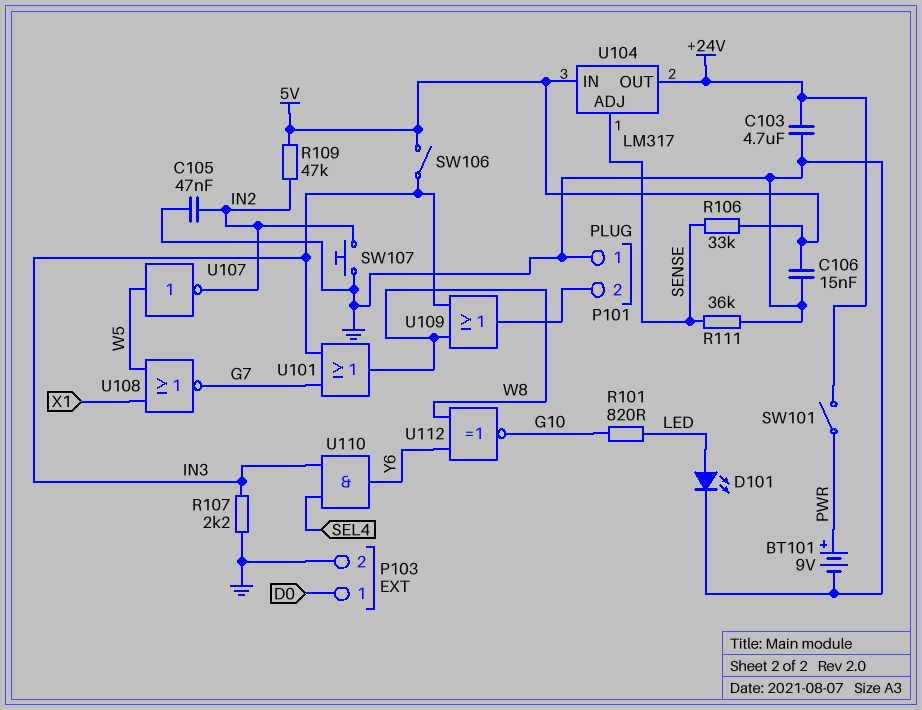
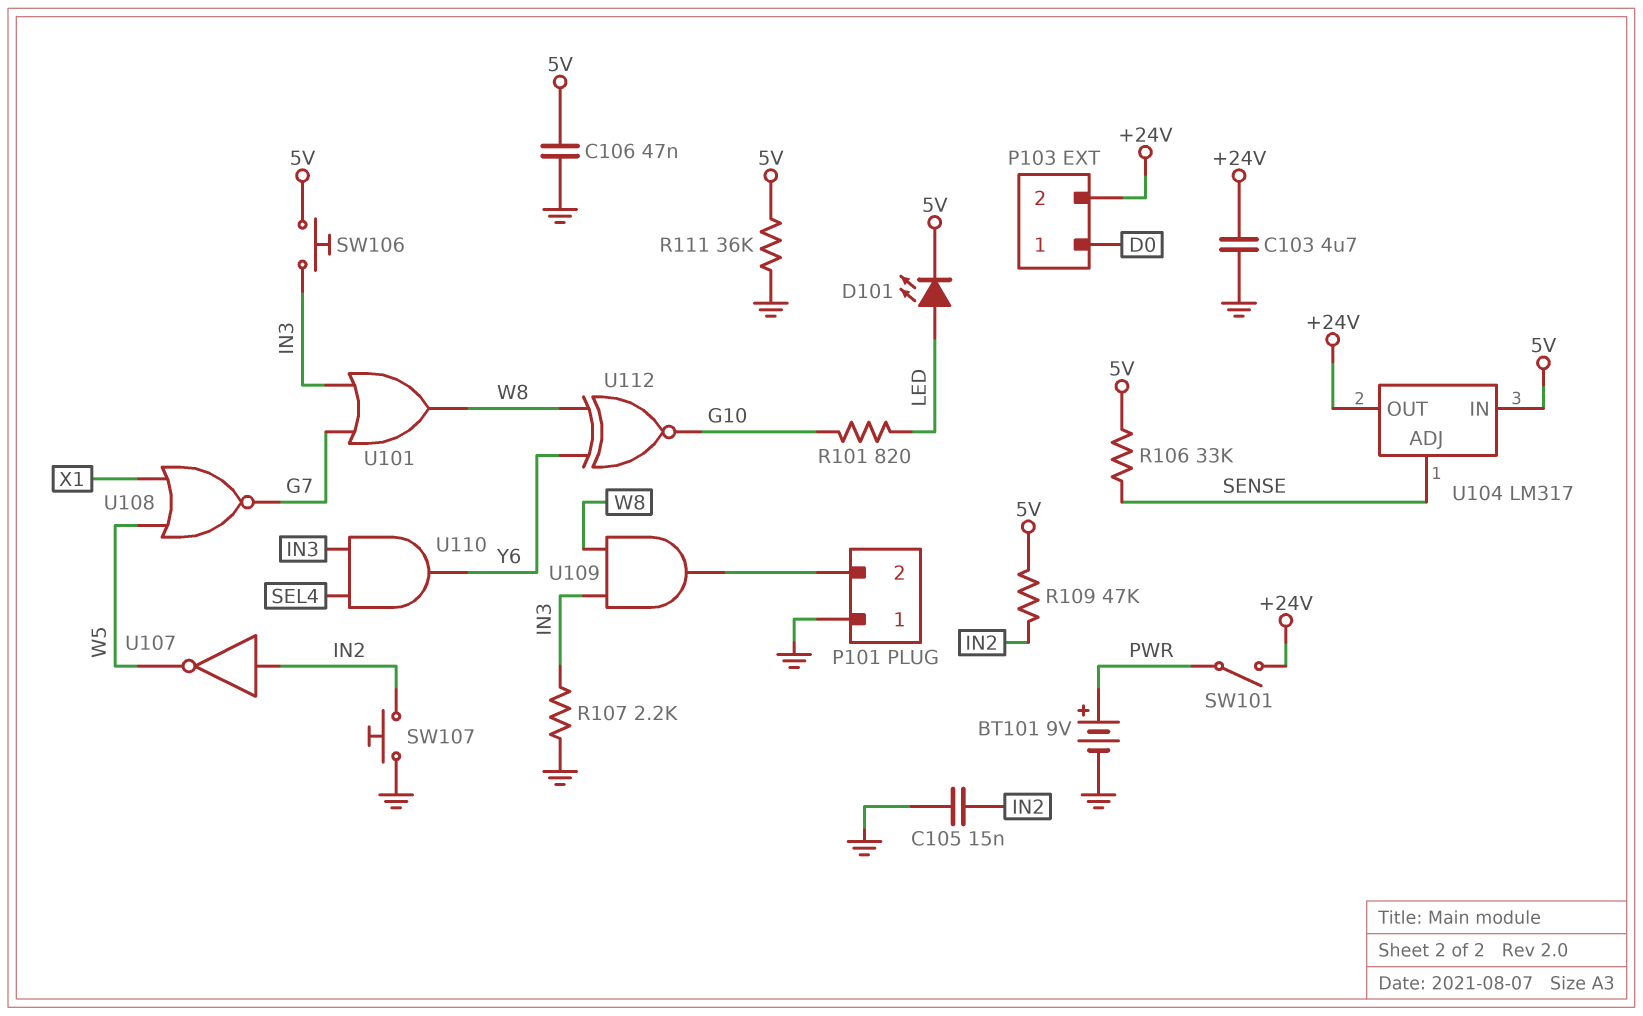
C105: 47nF (GND, IN2) -> 15nF (GND, IN2)
C106: 15nF (5V, GND) -> 47nF (5V, GND)
D101: LED (A LED, K GND) -> LED (A LED, K 5V)
P103 pin 2: GND -> +24V
R111: 36k (GND, SENSE) -> 36k (5V, GND)
SW106: switch (5V, IN3) -> button (5V, IN3)
U107: NOT (in W5, out IN2) -> NOT (in IN2, out W5)
U109: OR (in IN3, in W8, out P101/2) -> AND (in IN3, in W8, out P101/2)

